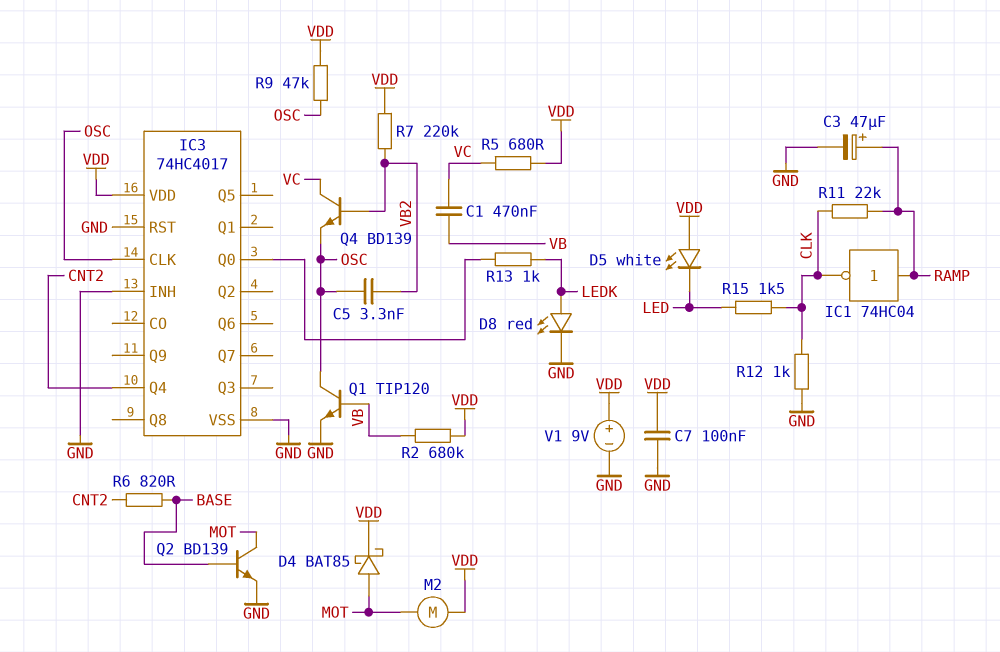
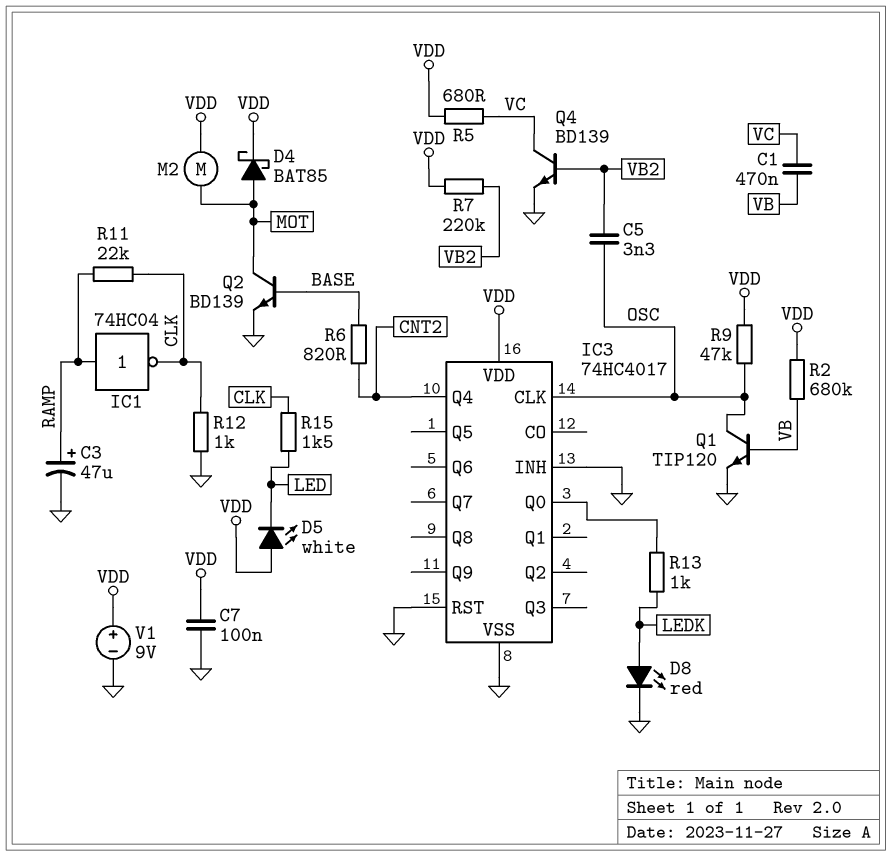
Q4: NPN BD139 (B VB2, C VC, E OSC) -> NPN BD139 (B VB2, C VC, E GND)

